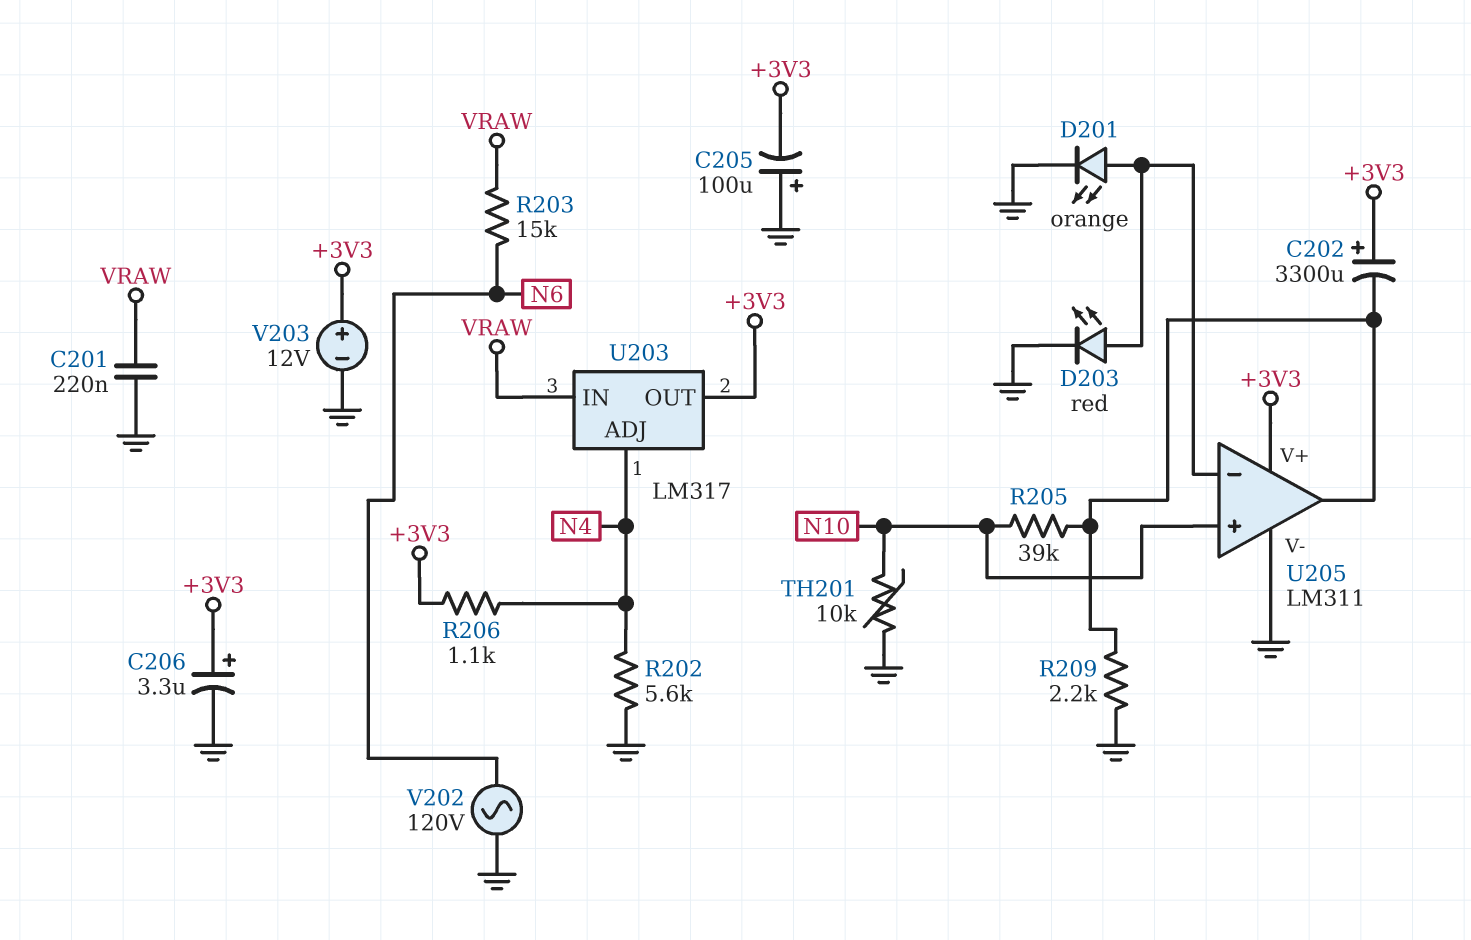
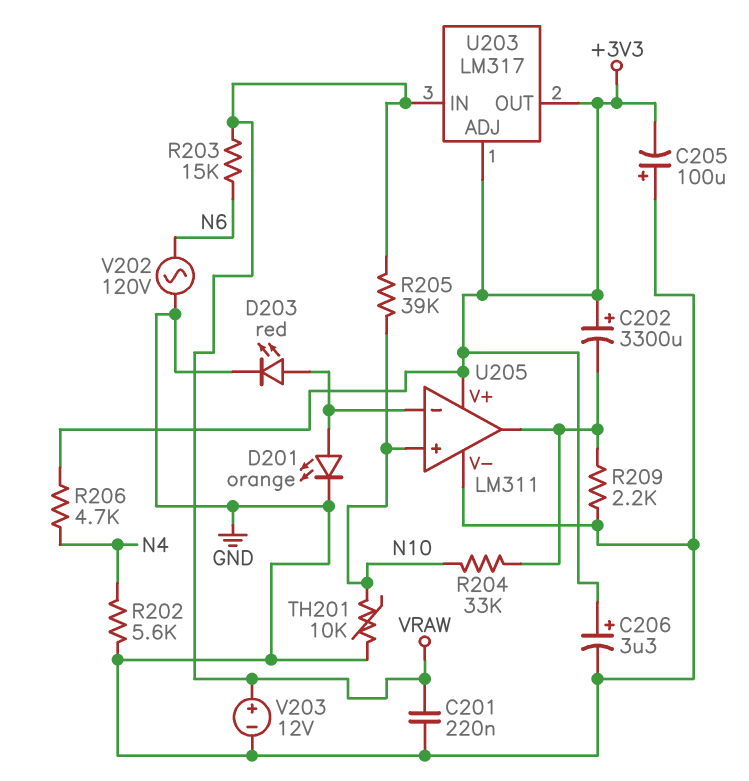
R204: none -> 33k (N10, U205/out)
R205: 39k (N10, U205/out) -> 39k (N10, VRAW)
R206: 1.1k (+3V3, N4) -> 4.7k (+3V3, N4)
U203 pin ADJ: N4 -> +3V3
V203: 12V (plus +3V3, minus GND) -> 12V (plus VRAW, minus GND)

